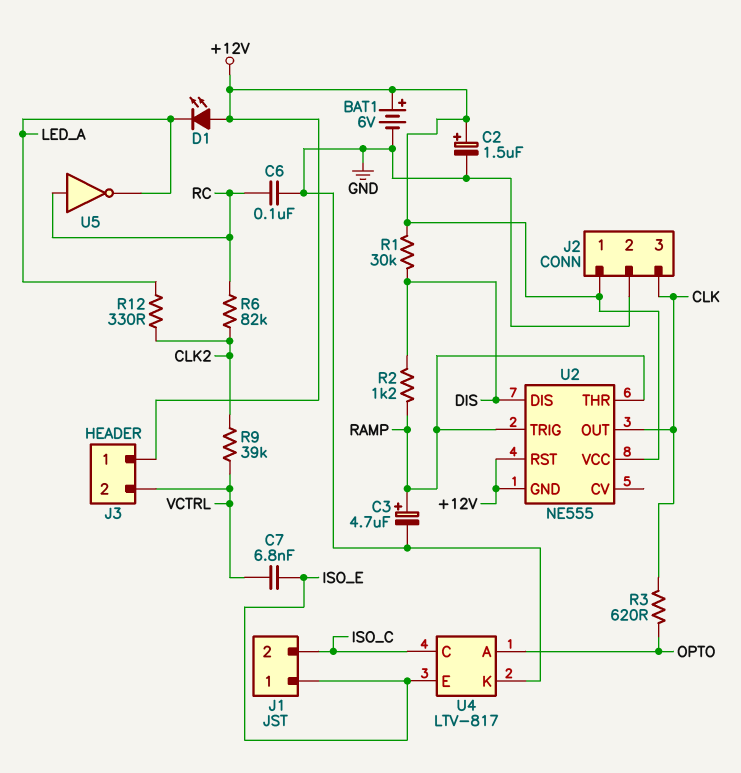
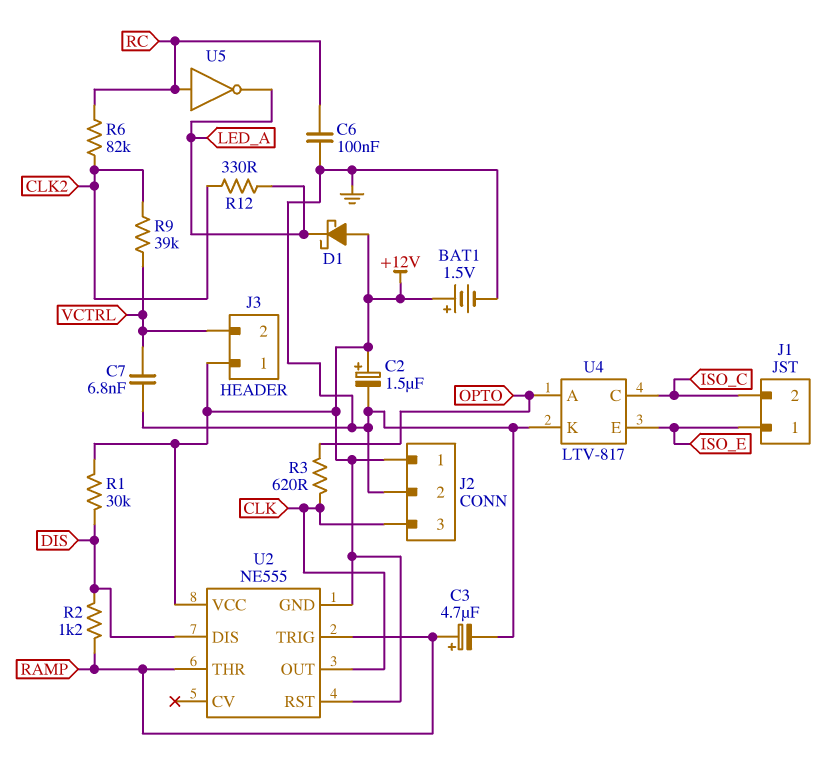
BAT1: 6V (plus +12V, minus GND) -> 1.5V (plus +12V, minus GND)
C7: 6.8nF (ISO_E, VCTRL) -> 6.8nF (GND, VCTRL)
D1: LED (A +12V, K LED_A) -> schottky (A +12V, K LED_A)

